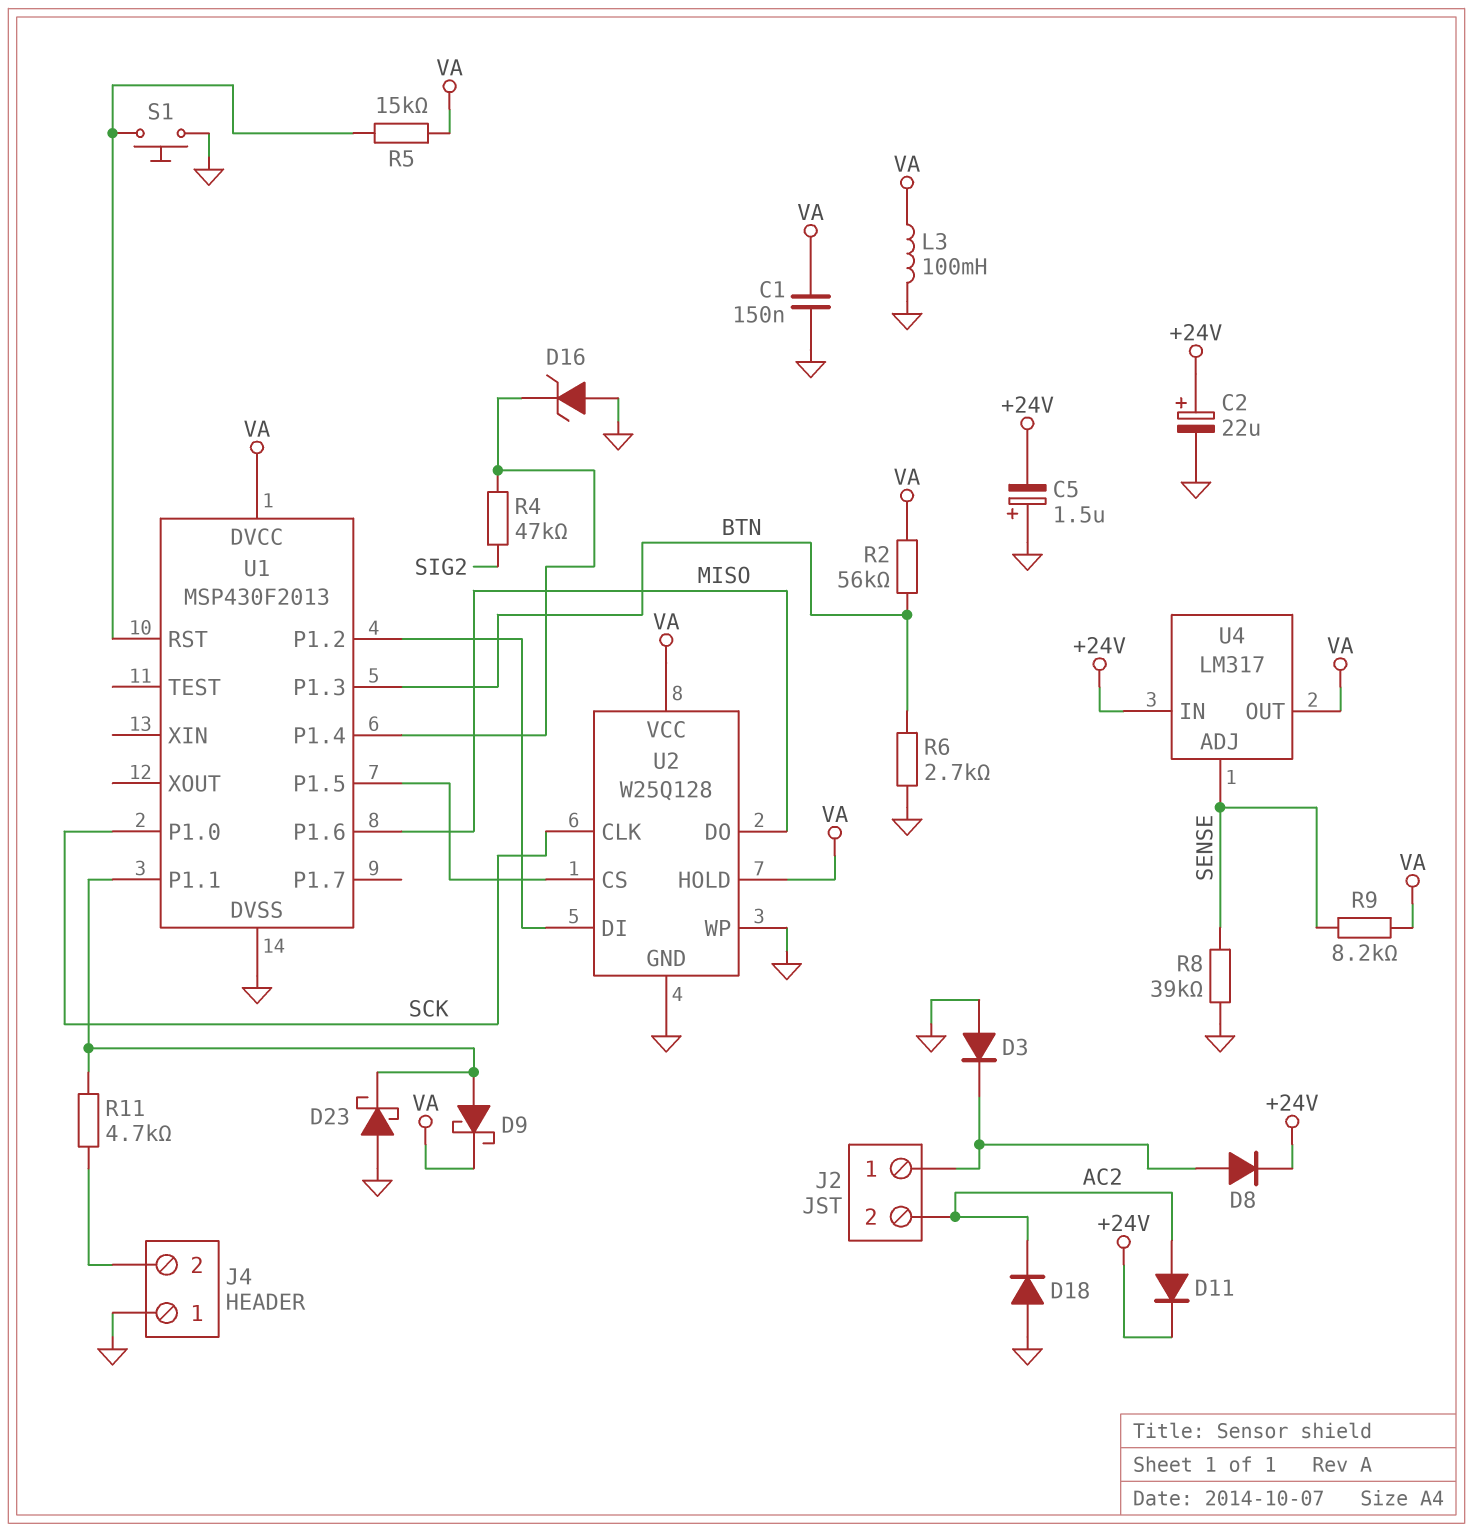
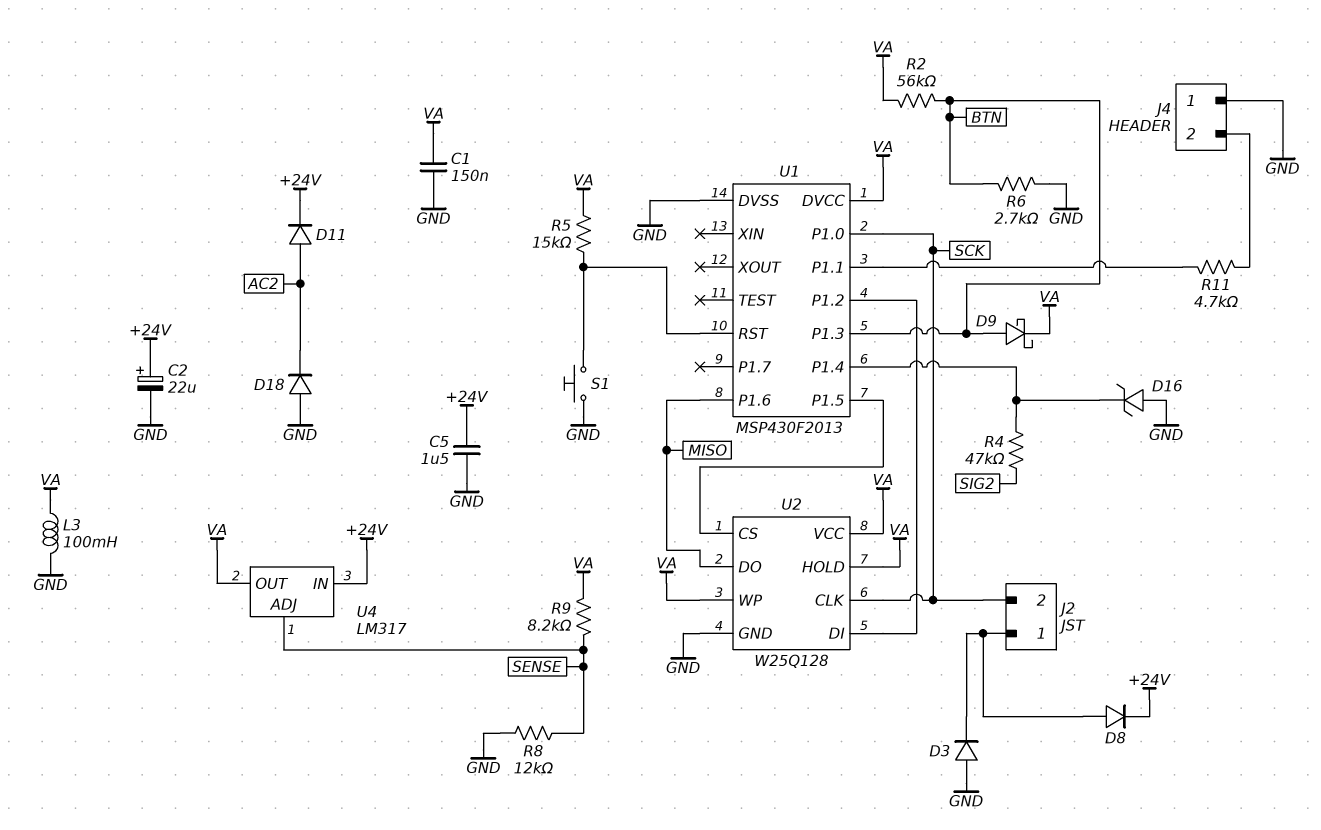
C5: 1.5uF (plus GND, minus +24V) -> 1.5uF (+24V, GND)
D9: schottky (A U1/P1.1, K VA) -> schottky (A BTN, K VA)
D23: schottky (A GND, K U1/P1.1) -> none
J2 pin 2: AC2 -> SCK
R8: 39k (GND, SENSE) -> 12k (GND, SENSE)
U2 pin WP: GND -> VA

